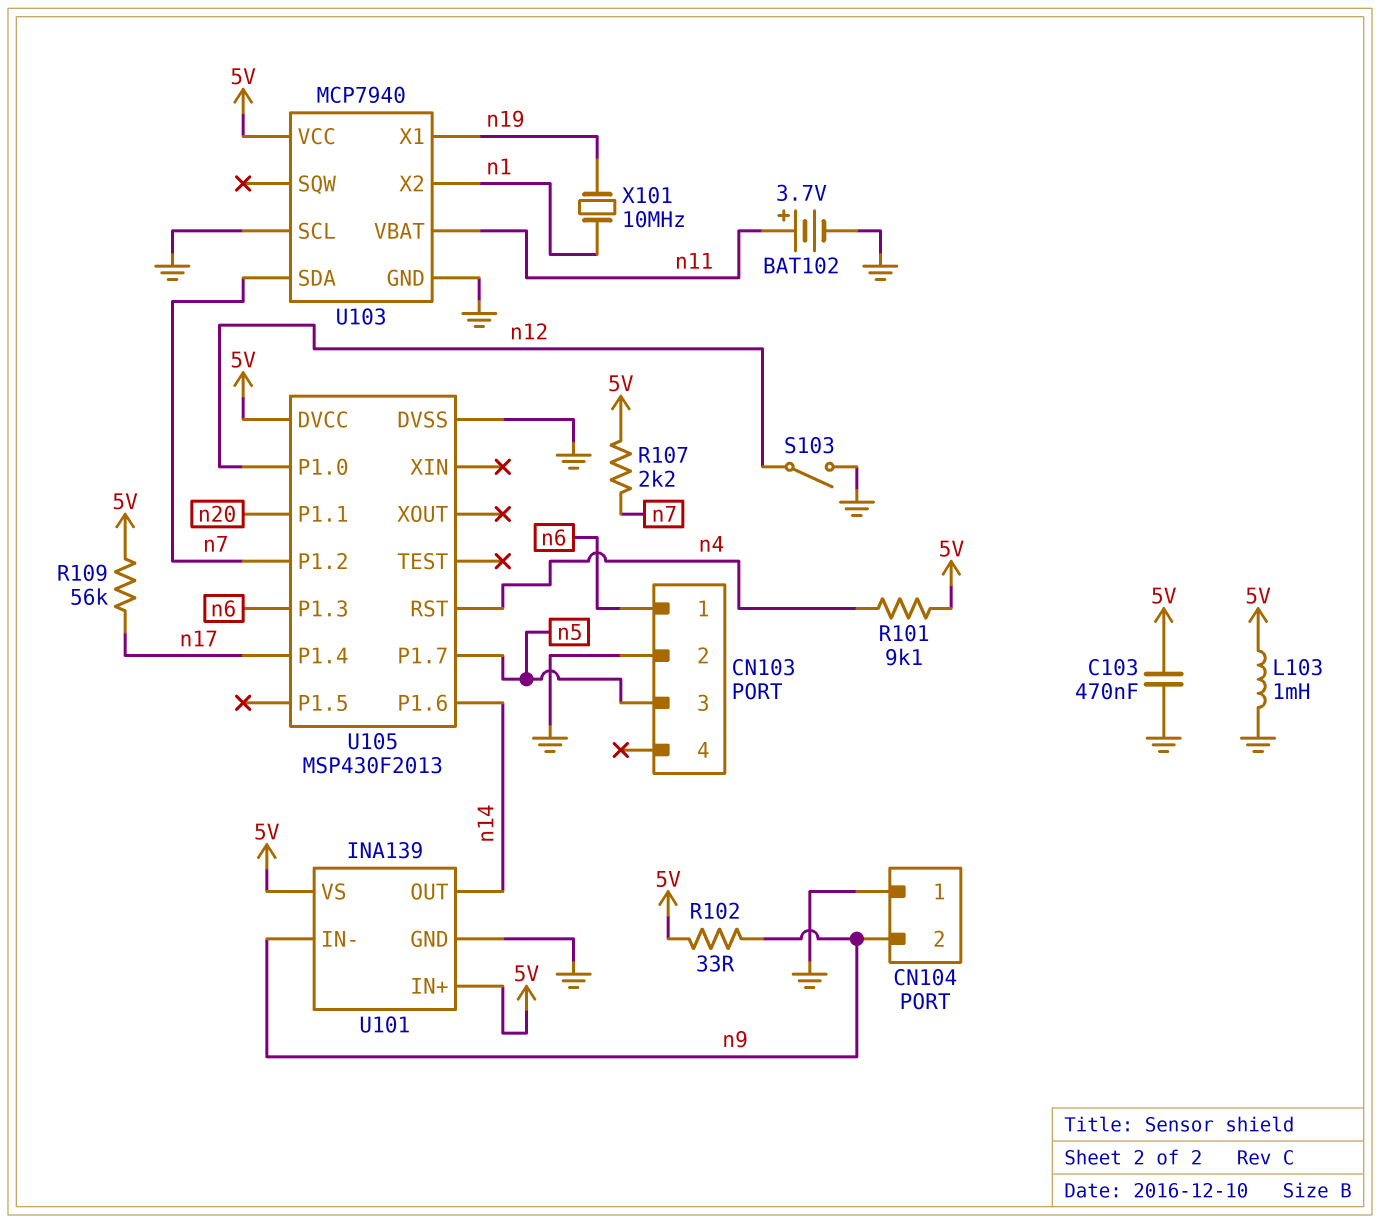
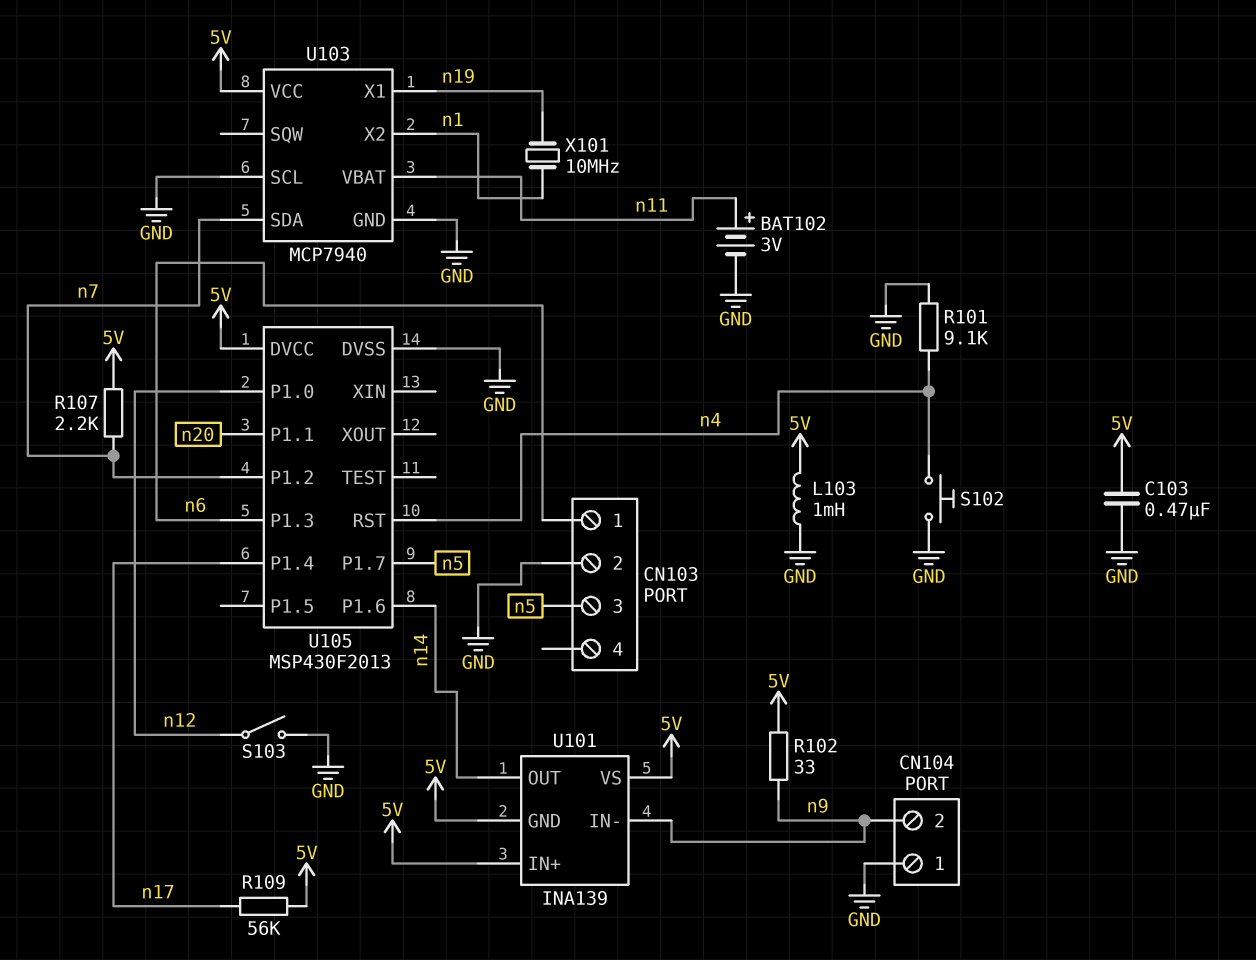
BAT102: 3.7V (plus n11, minus GND) -> 3V (plus n11, minus GND)
R101: 9.1k (5V, n4) -> 9.1k (GND, n4)
S102: none -> button (GND, n4)
U101 pin GND: GND -> 5V

